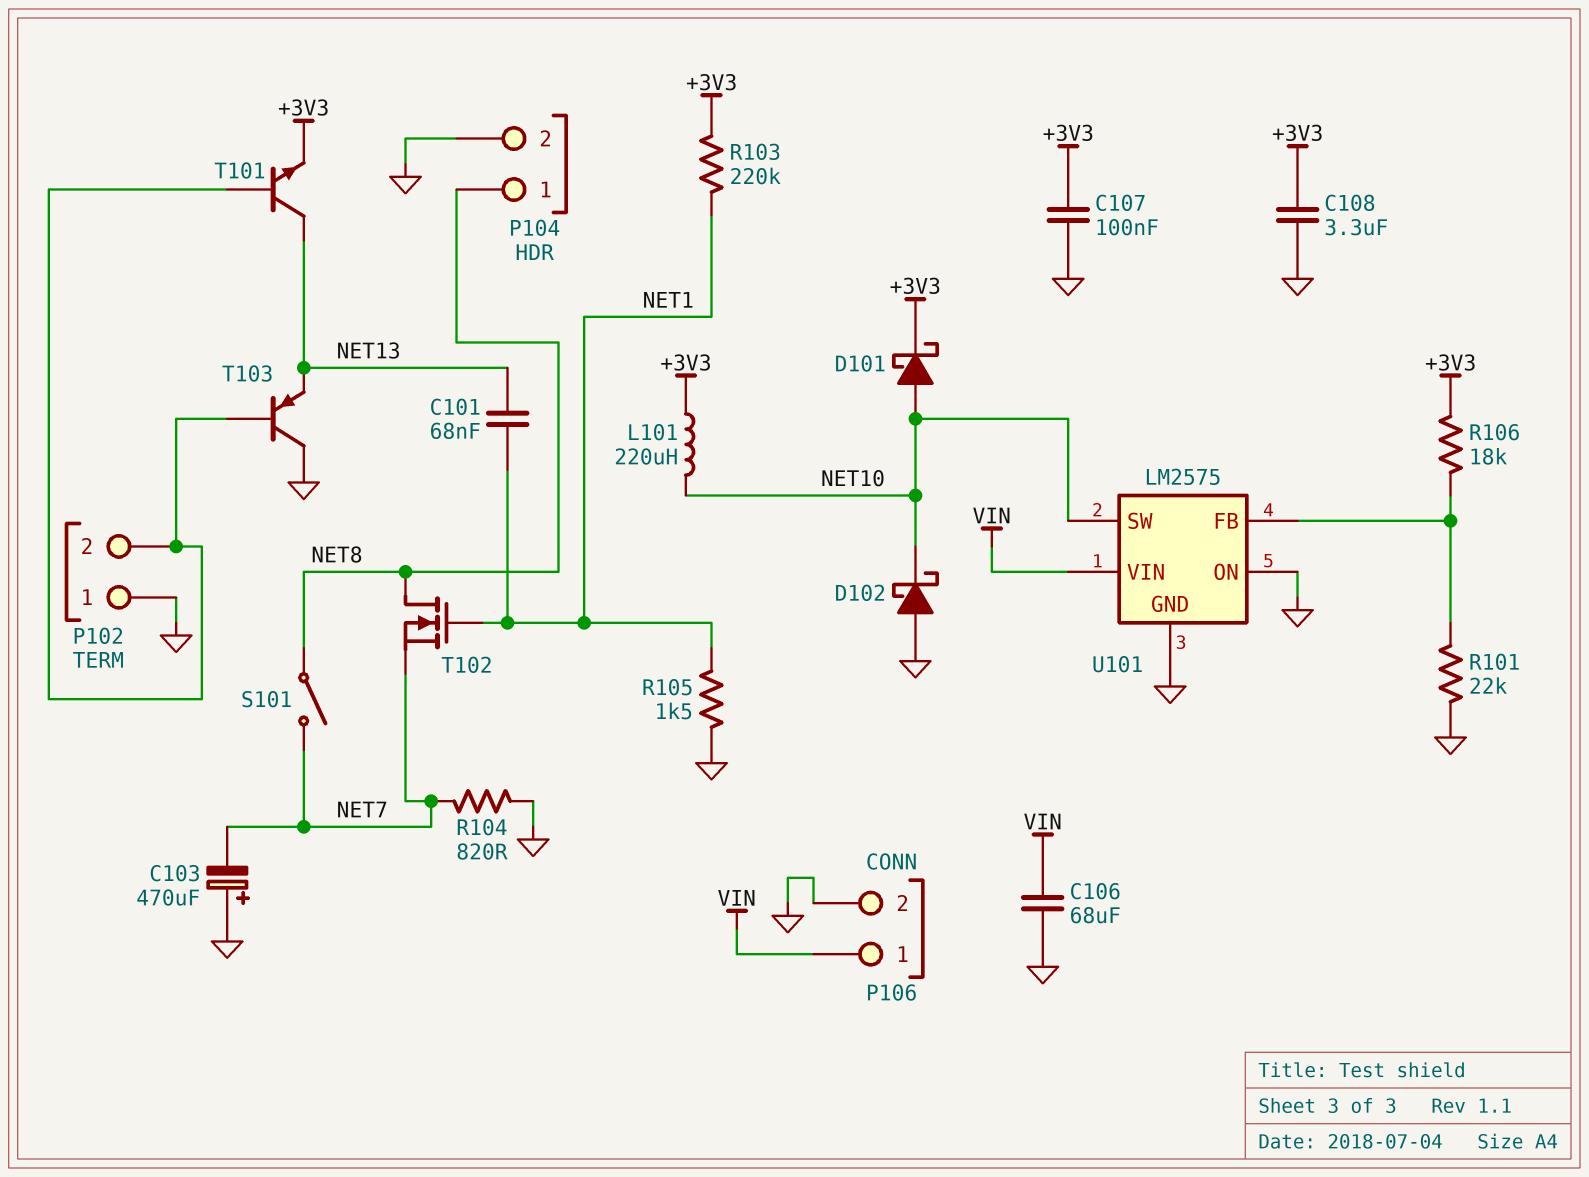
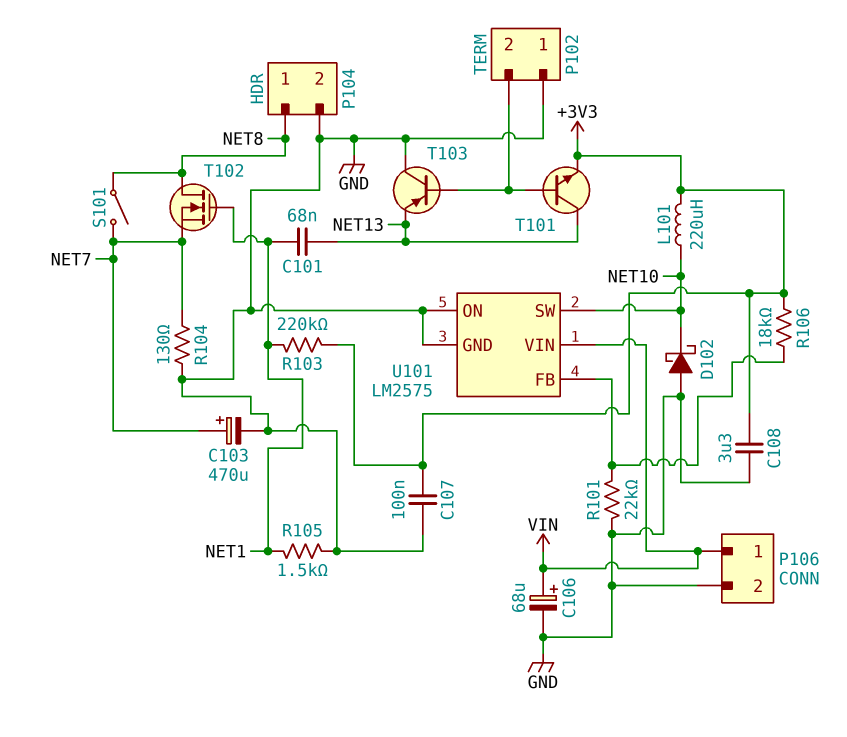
C103: 470uF (plus GND, minus NET7) -> 470uF (plus NET7, minus GND)
C106: 68uF (GND, VIN) -> 68uF (plus VIN, minus GND)
D101: schottky (A NET10, K +3V3) -> none
R104: 820 (GND, NET7) -> 130 (GND, NET7)

